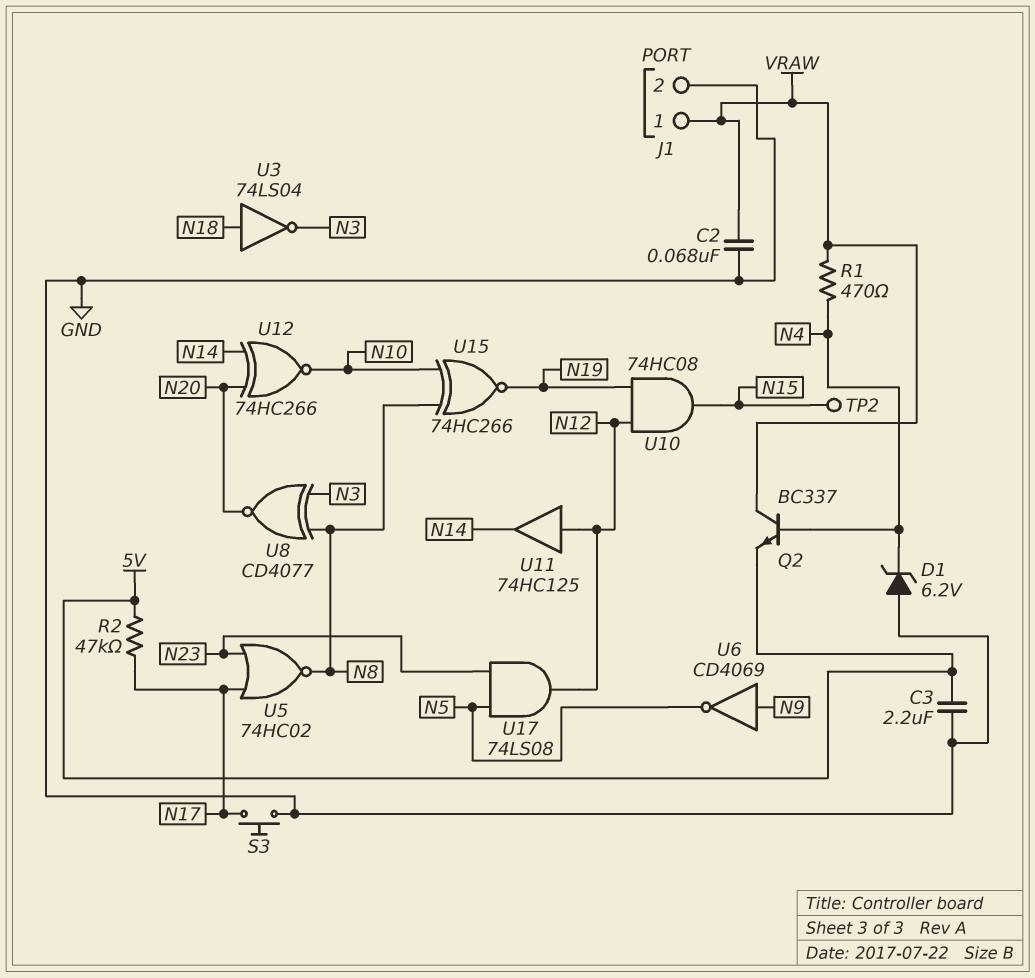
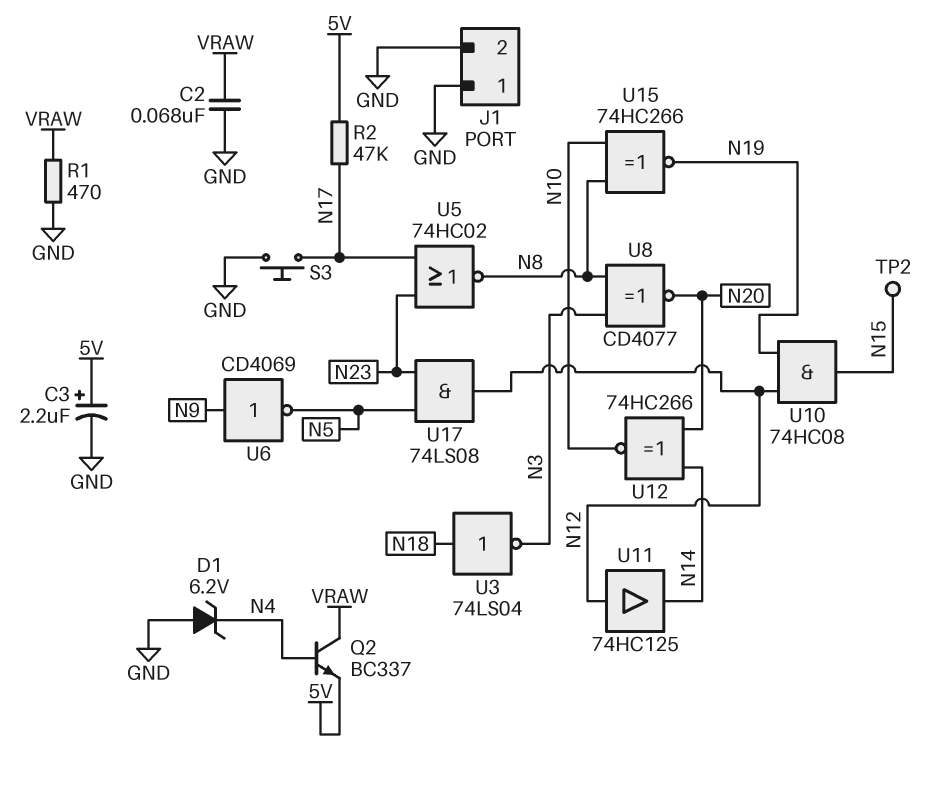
C3: 2.2uF (5V, GND) -> 2.2uF (plus 5V, minus GND)
J1 pin 1: VRAW -> GND
R1: 470 (N4, VRAW) -> 470 (GND, VRAW)

